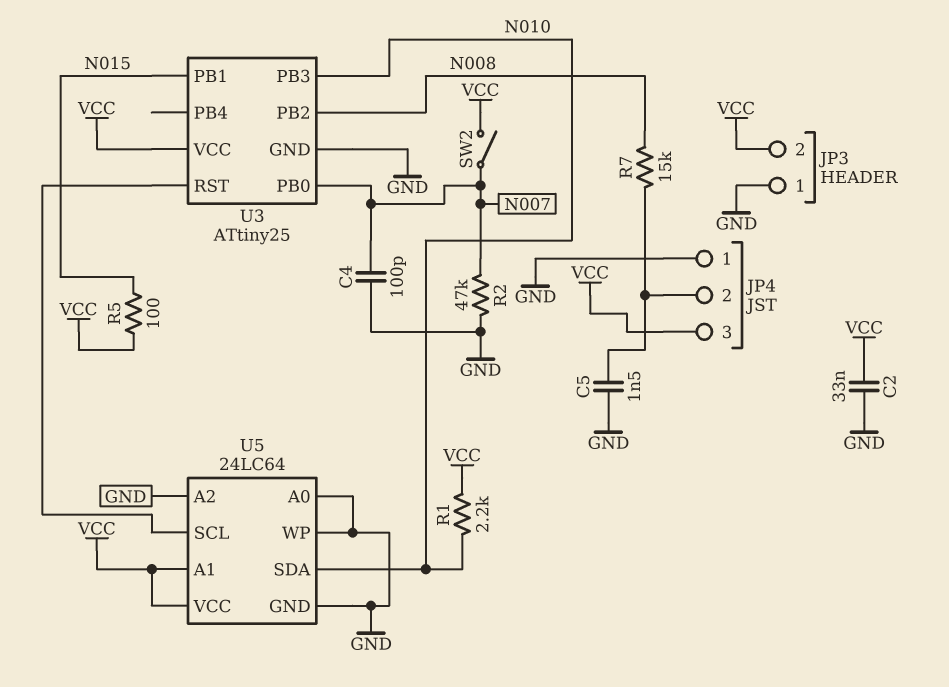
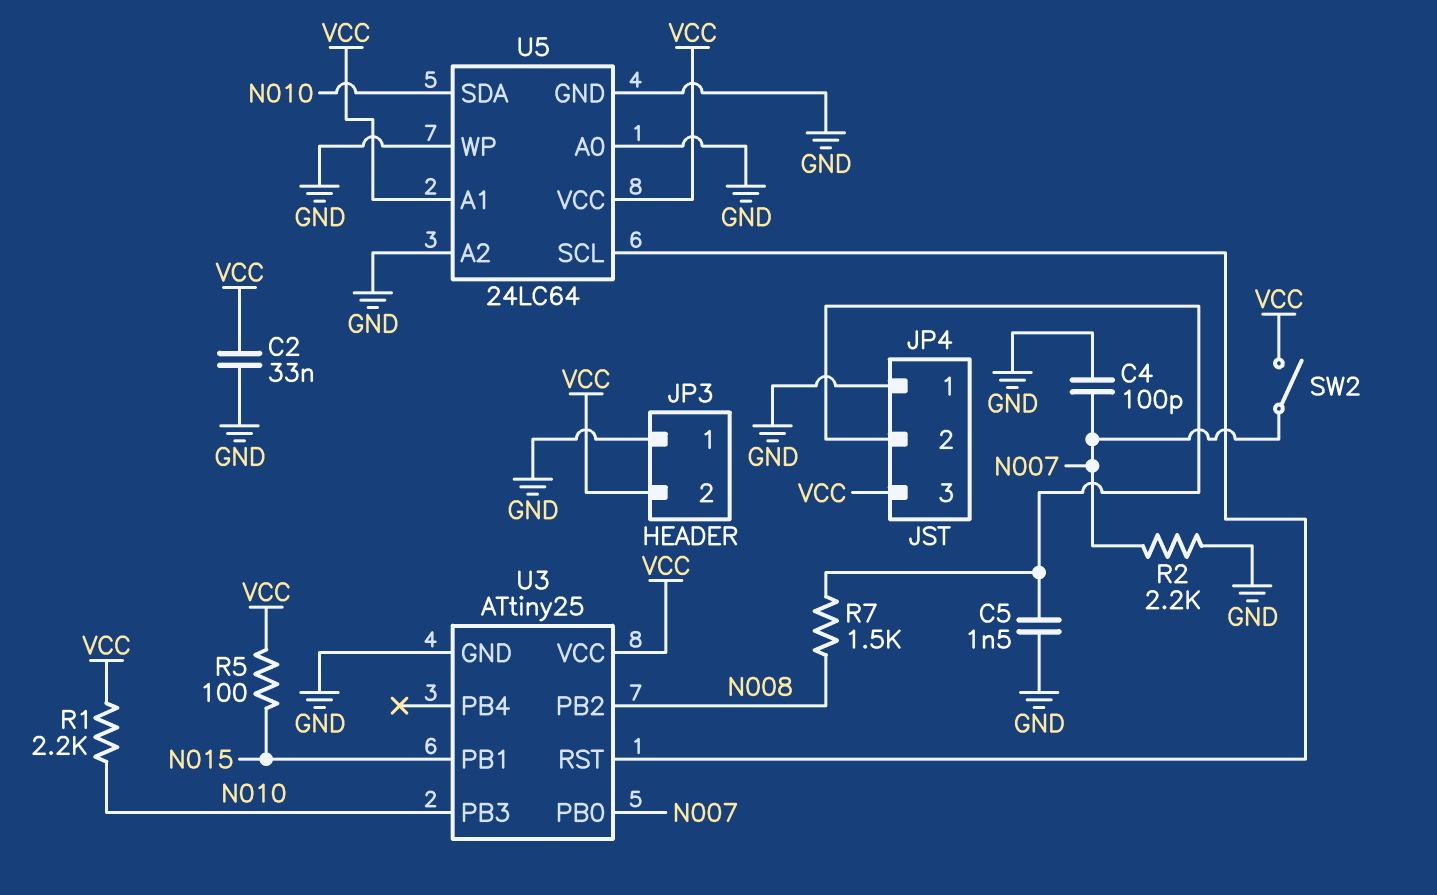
R2: 47k (GND, N007) -> 2.2k (GND, N007)
R7: 15k (JP4/2, N008) -> 1.5k (JP4/2, N008)

